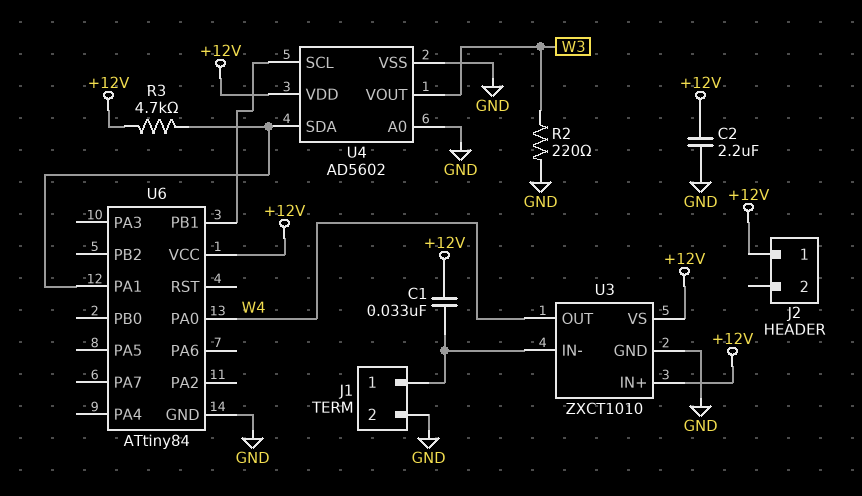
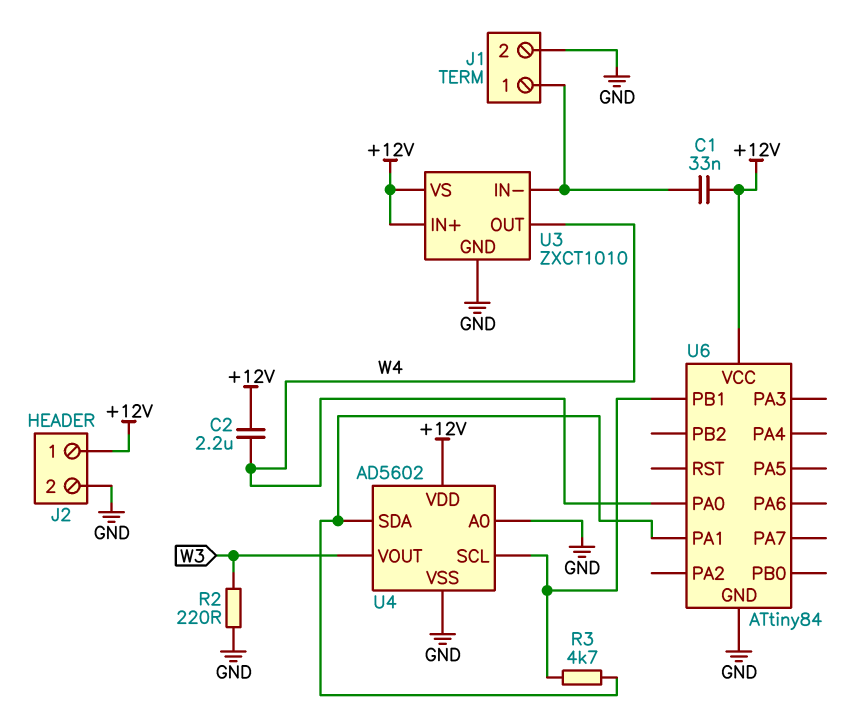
C2: 2.2uF (+12V, GND) -> 2.2uF (+12V, W4)
J2 pin 2: none -> GND
R3: 4.7k (+12V, U4/SDA) -> 4.7k (U4/SCL, U4/SDA)

